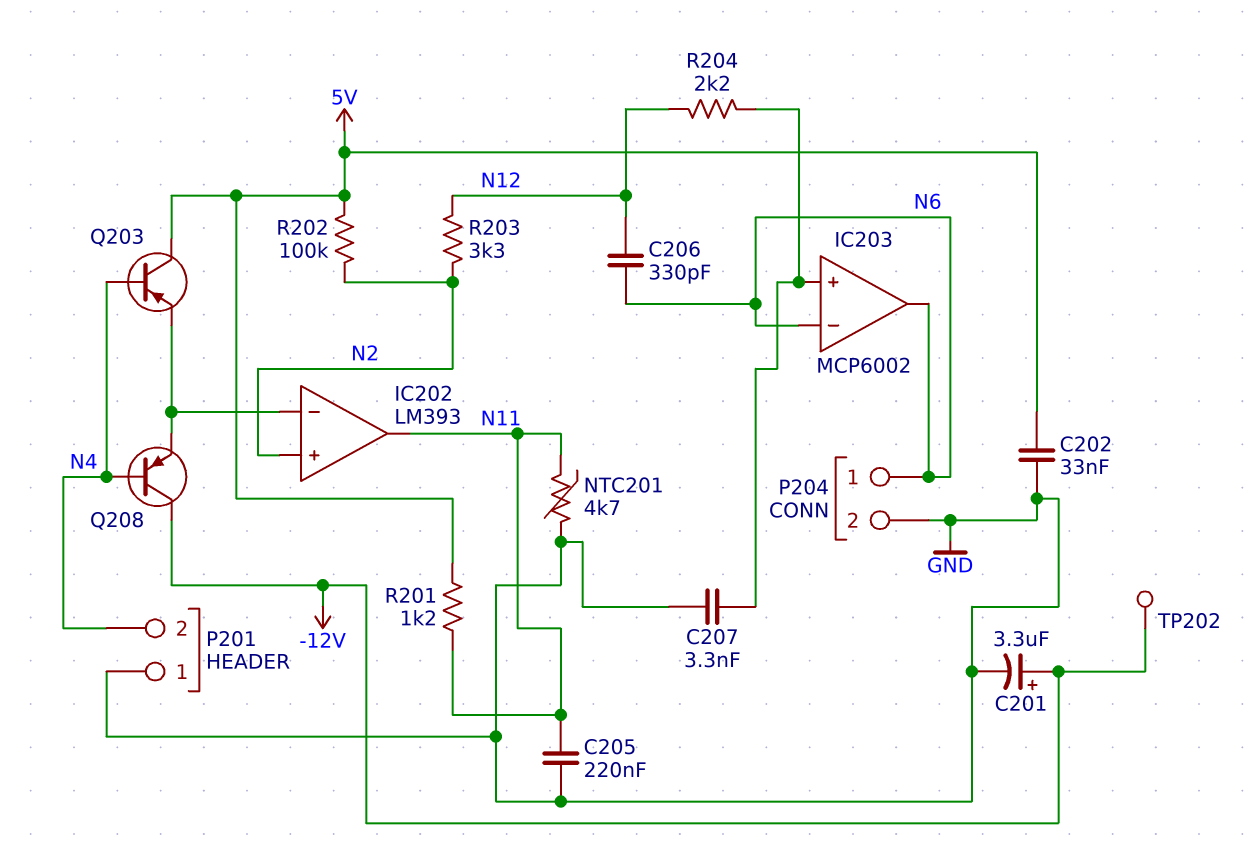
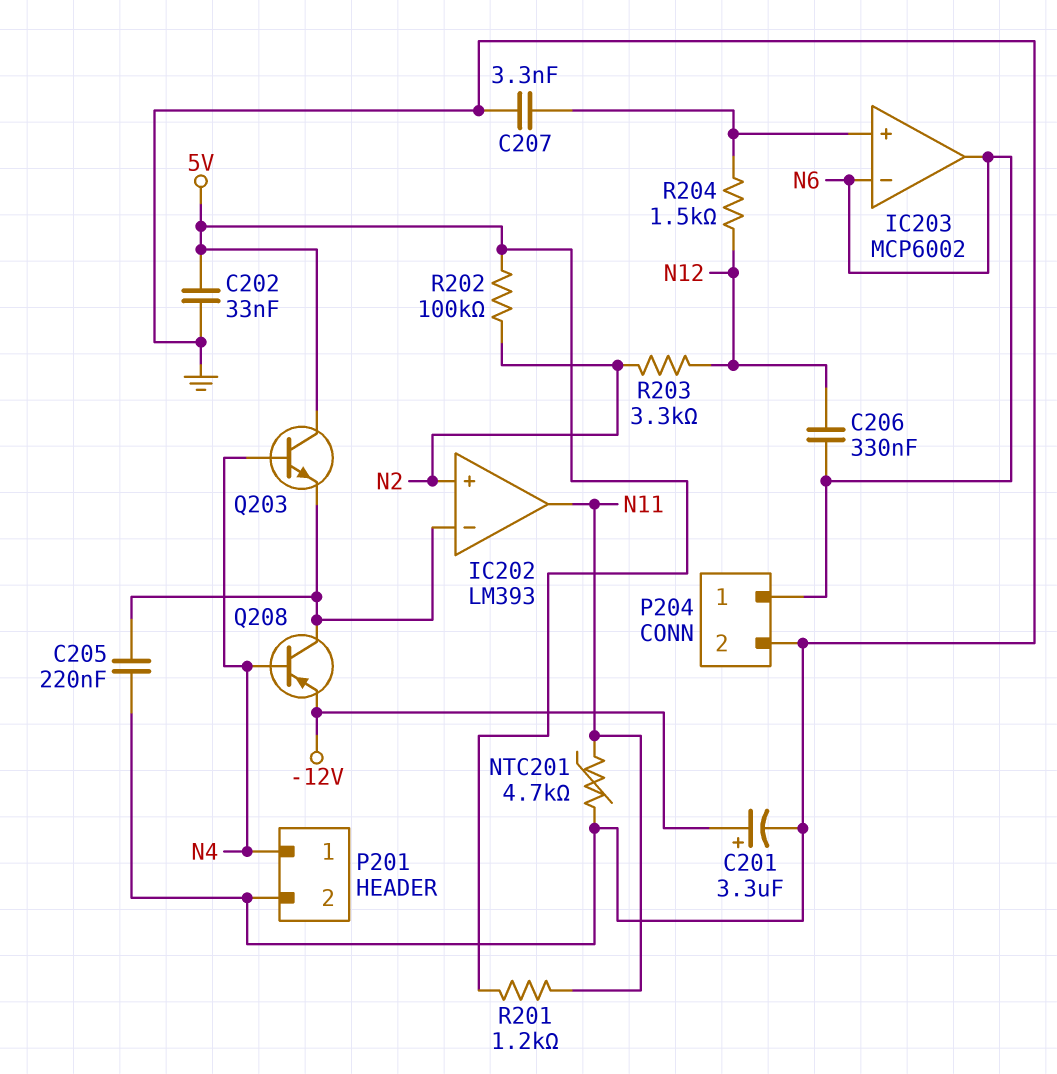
C205: 220nF (GND, N11) -> 220nF (GND, IC202/in-)
C206: 330pF (N6, N12) -> 330nF (N6, N12)
P201 pin 1: GND -> N4
P201 pin 2: N4 -> GND
Q203: PNP (B N4, C 5V, E IC202/in-) -> NPN (B N4, C 5V, E IC202/in-)
Q208: PNP (B N4, C -12V, E IC202/in-) -> PNP (B N4, C IC202/in-, E -12V)
R204: 2.2k (IC203/in+, N12) -> 1.5k (IC203/in+, N12)
TP202: test point (-12V) -> none

